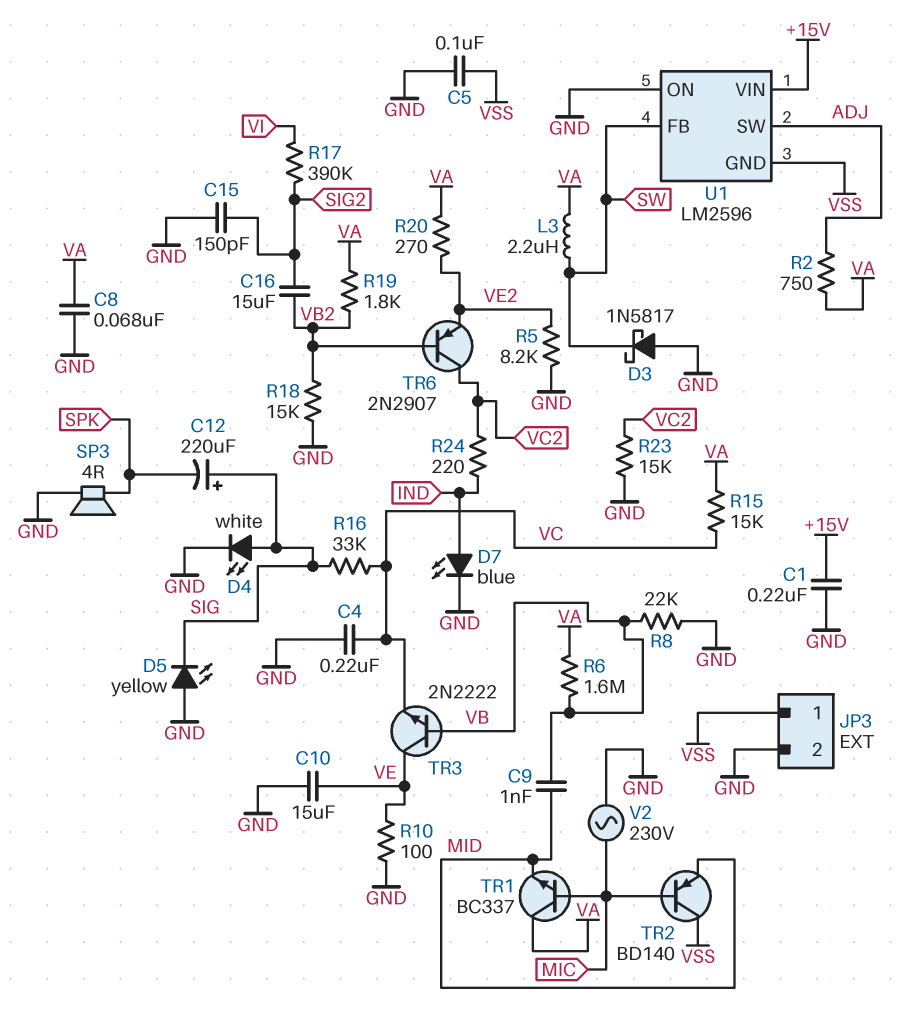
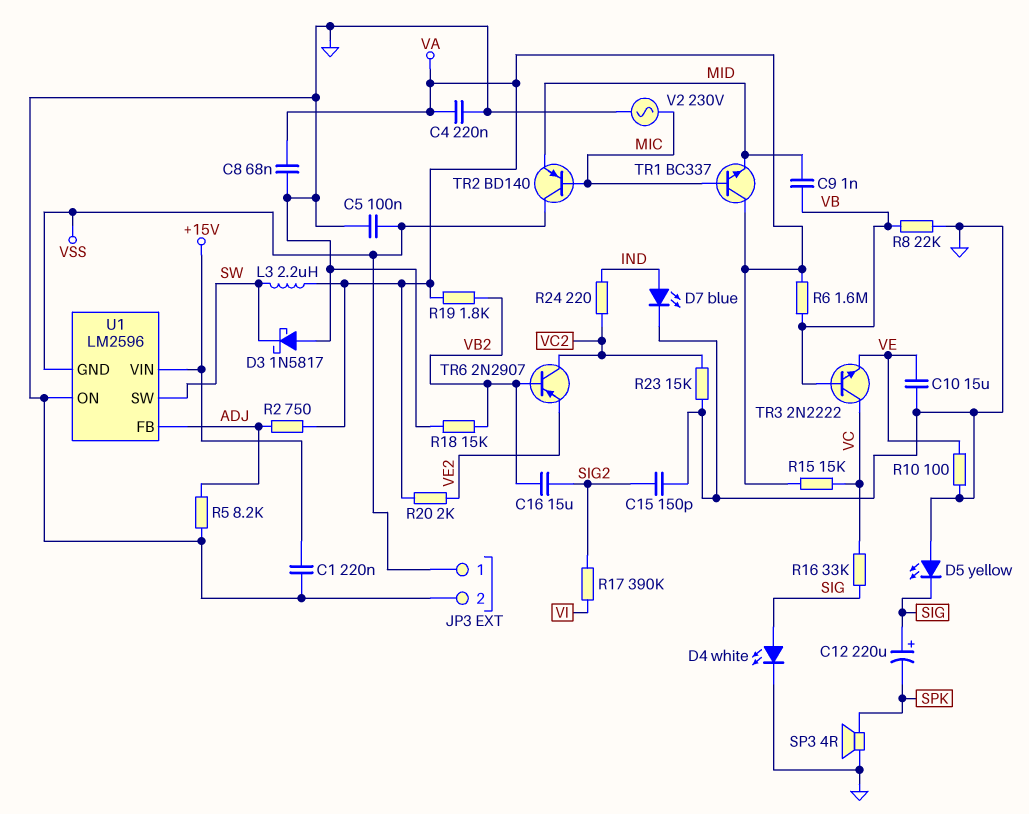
C4: 220nF (GND, VC) -> 220nF (GND, VA)
R5: 8.2k (GND, VE2) -> 8.2k (ADJ, GND)
R20: 270 (VA, VE2) -> 2k (VA, VE2)
TR3: NPN 2N2222 (B VB, C VE, E VC) -> NPN 2N2222 (B VB, C VC, E VE)
U1 pin FB: SW -> ADJ
U1 pin SW: ADJ -> SW

